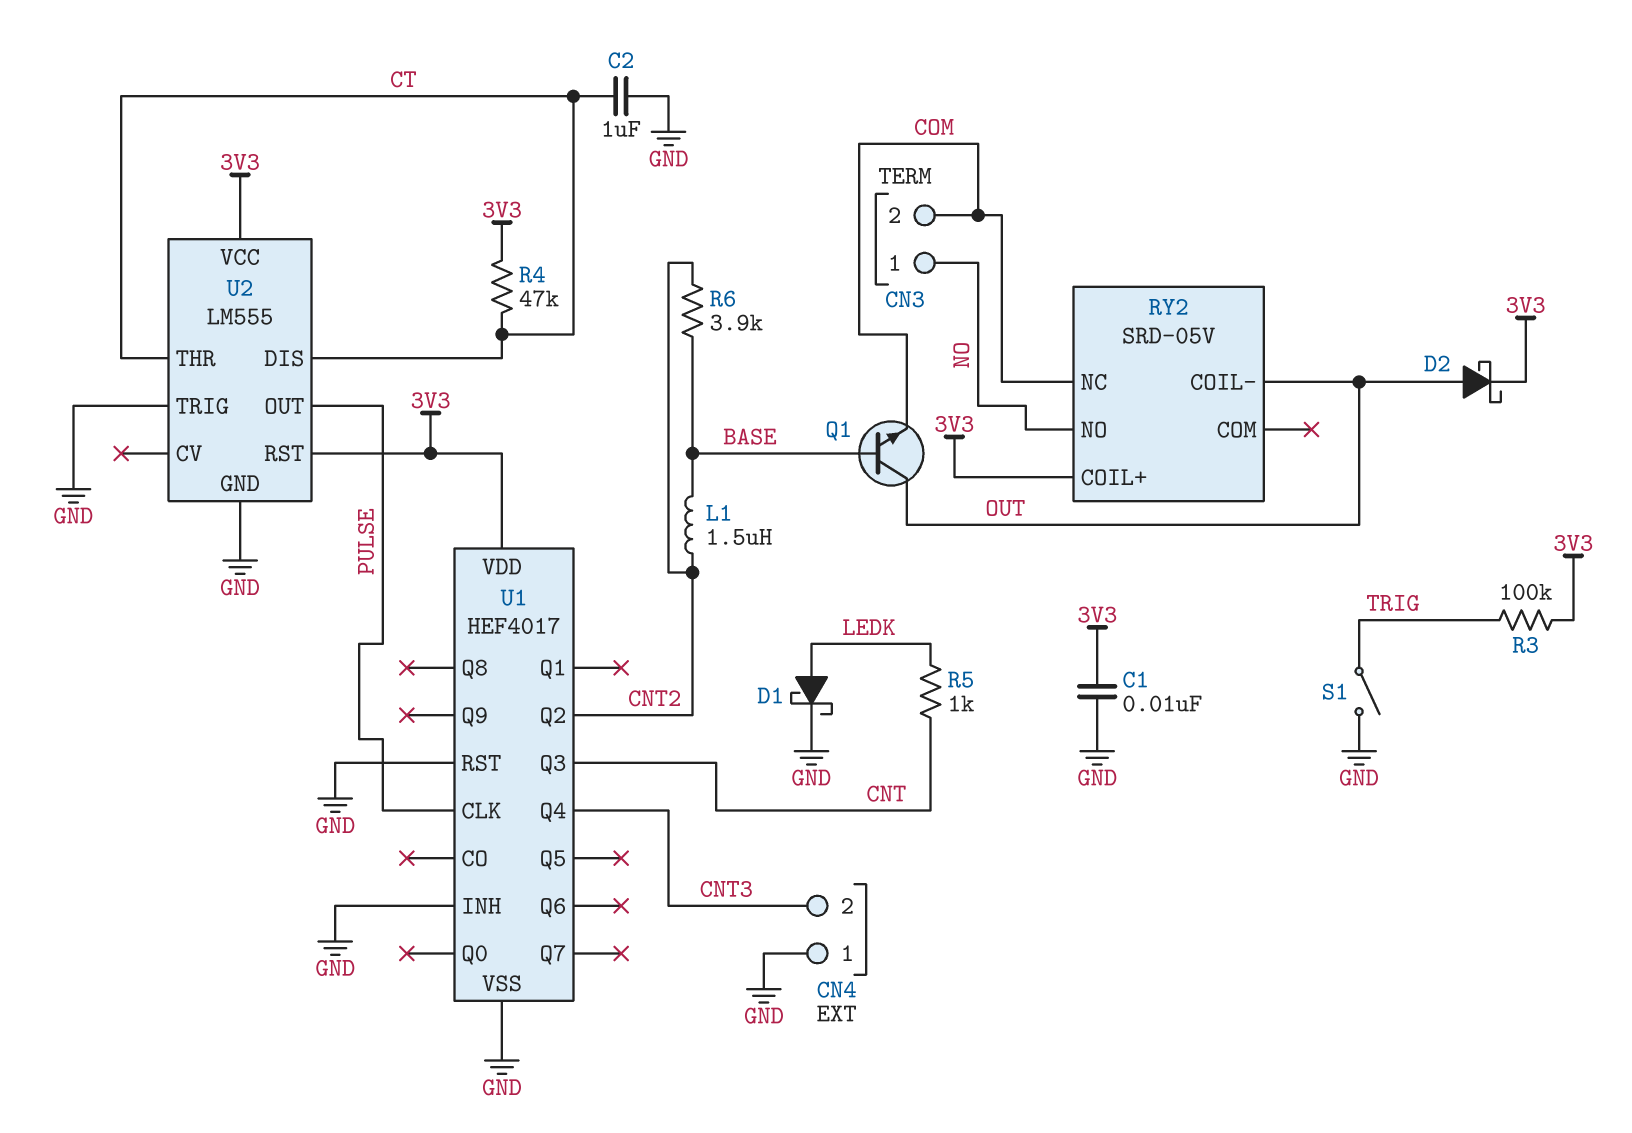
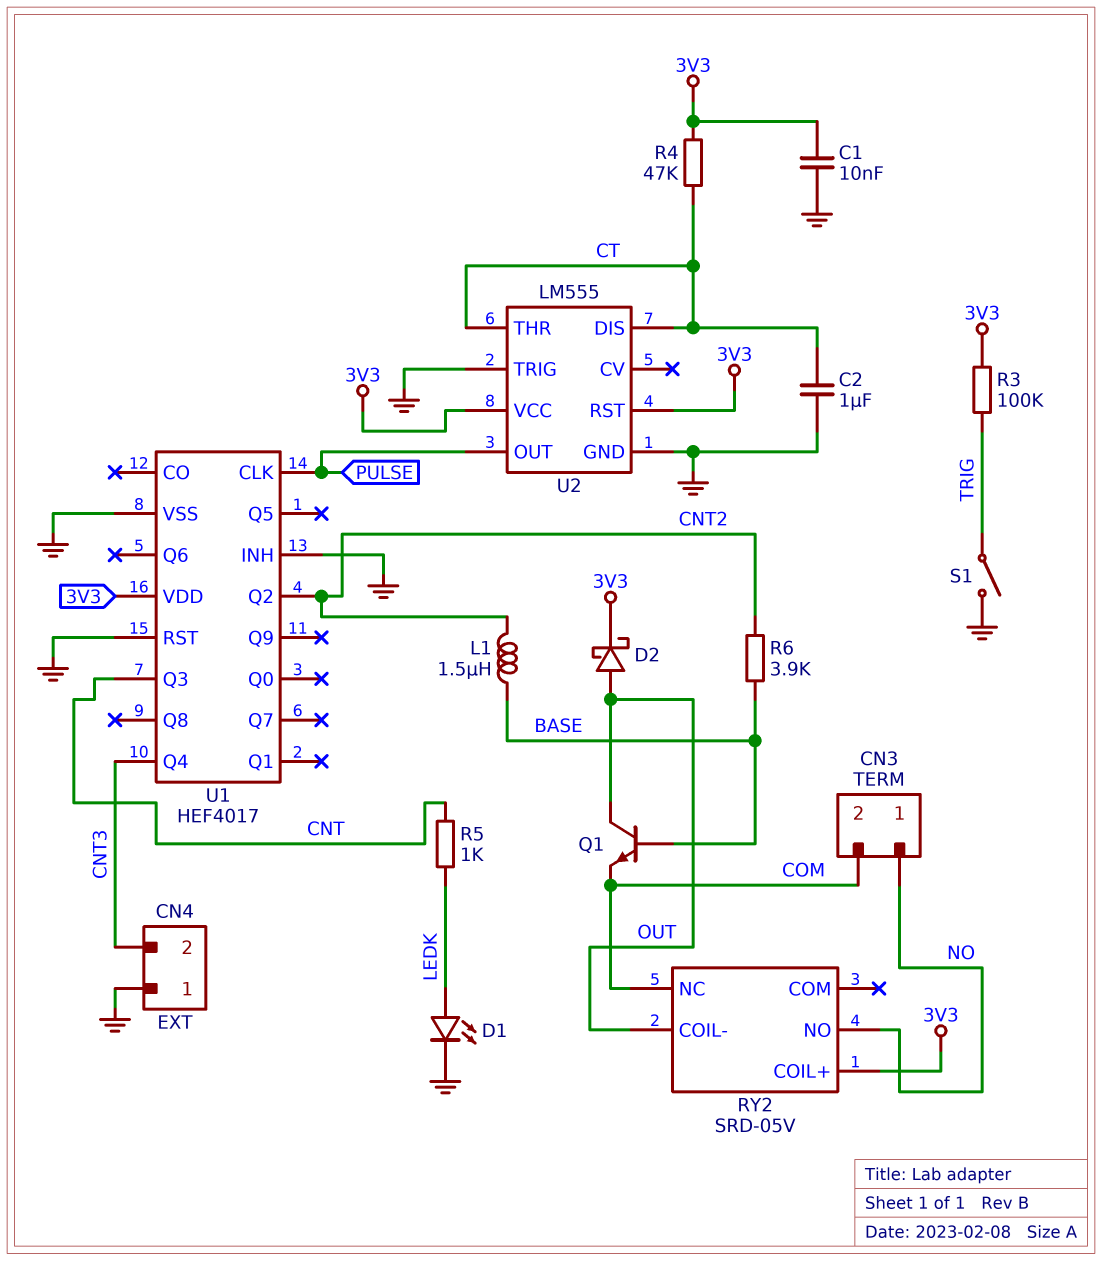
D1: schottky (A LEDK, K GND) -> LED (A LEDK, K GND)

